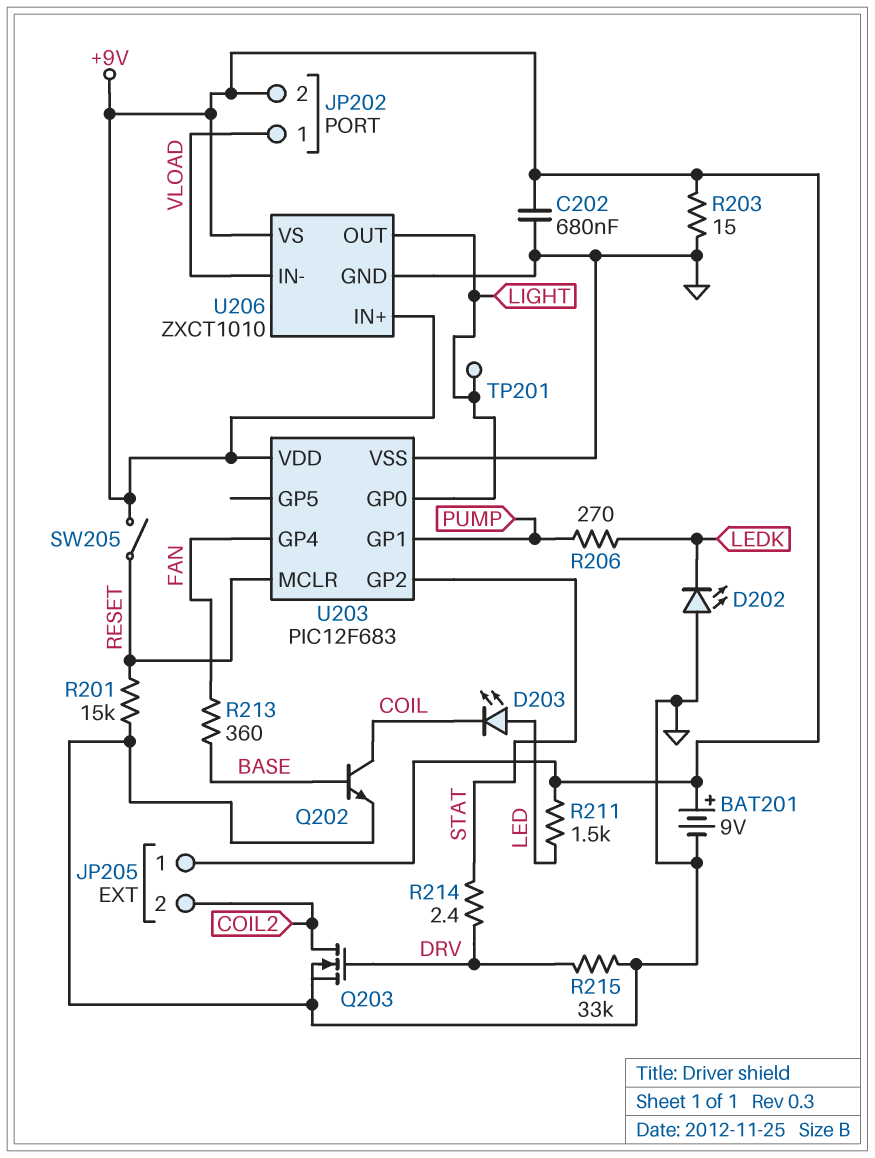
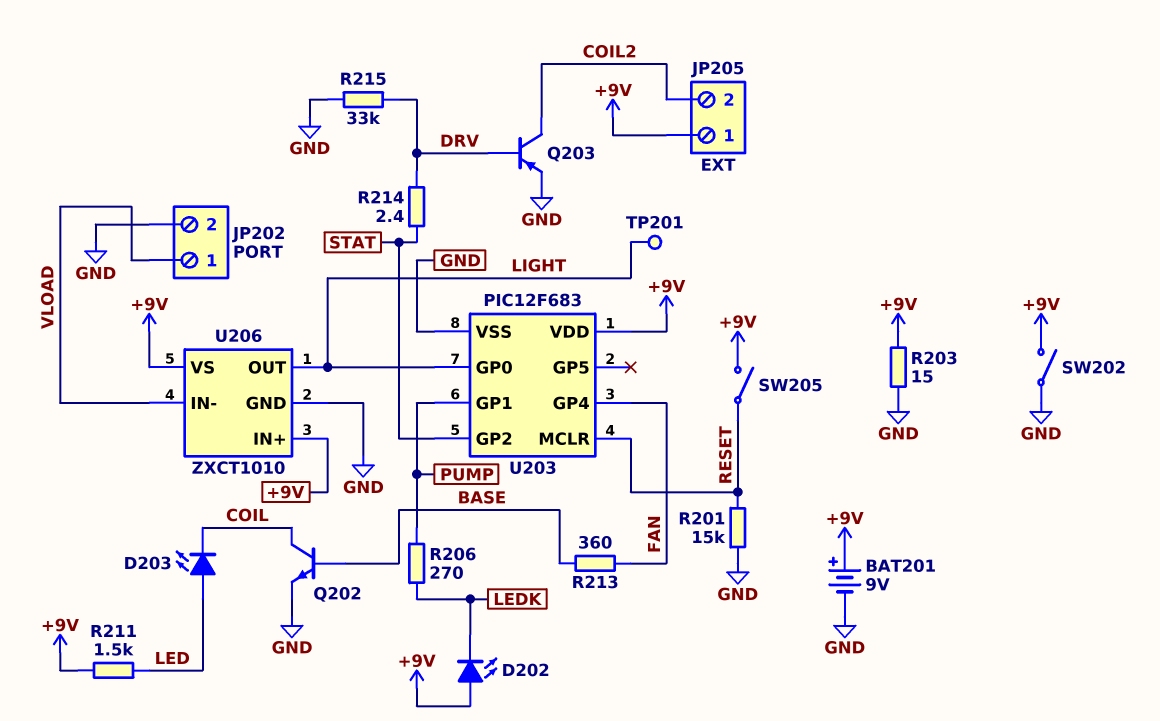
C202: 680nF (+9V, GND) -> none
D202: LED (A GND, K LEDK) -> LED (A +9V, K LEDK)
JP202 pin 2: +9V -> GND
Q203: NMOS (G DRV, D COIL2, S GND) -> PNP (B DRV, C COIL2, E GND)
SW202: none -> switch (+9V, GND)

